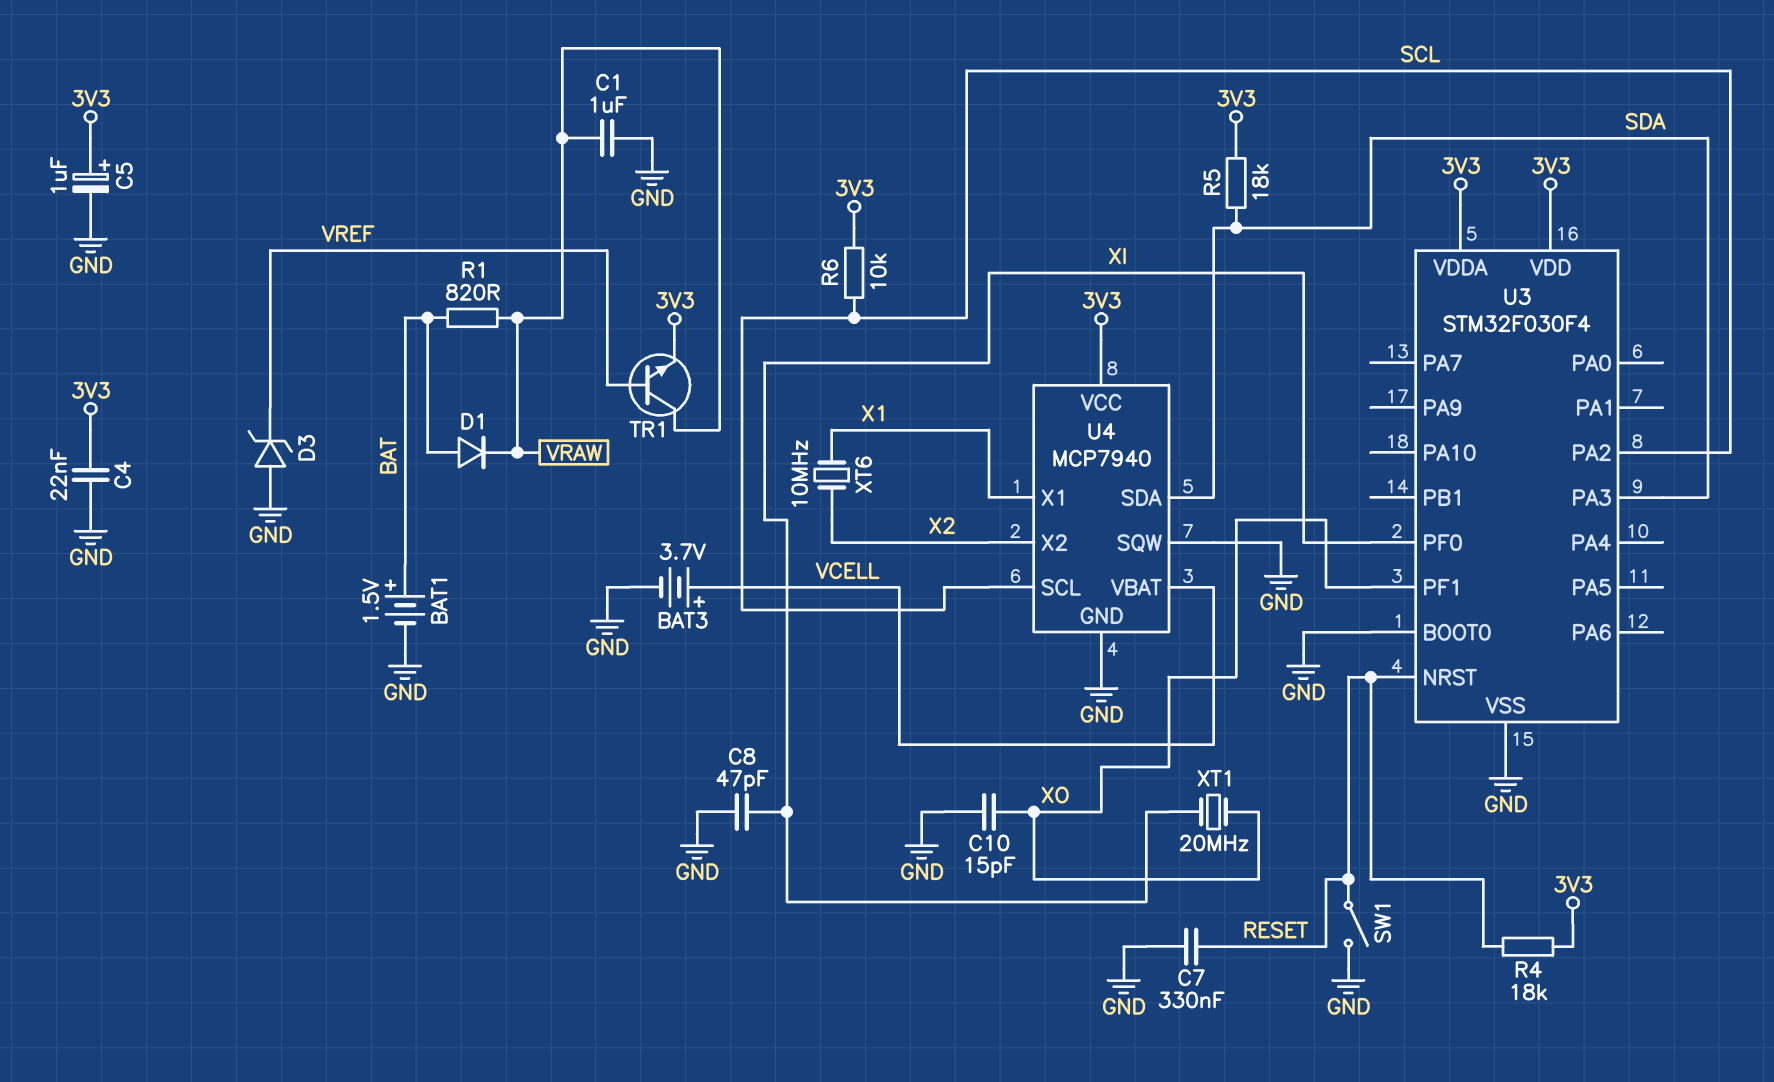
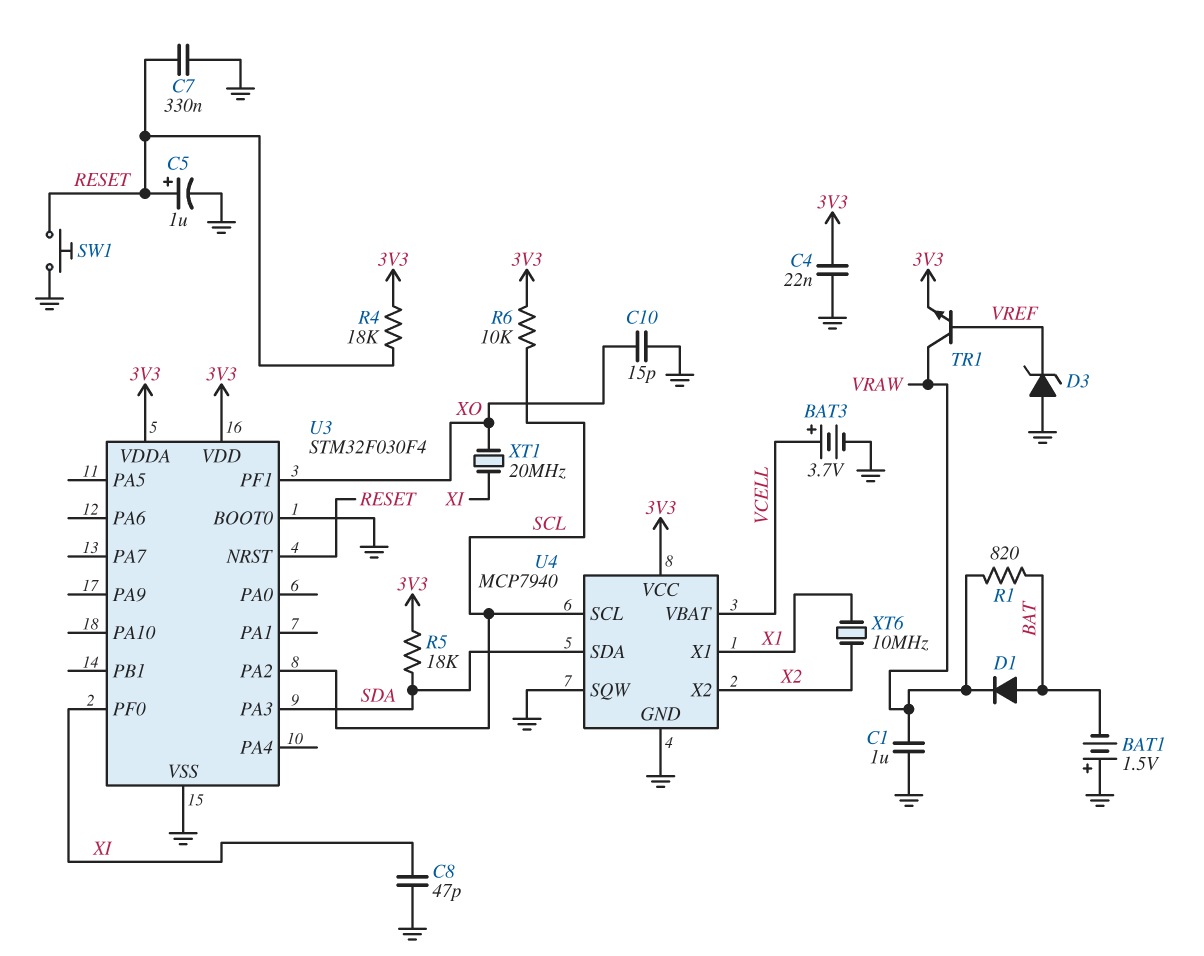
BAT1: 1.5V (plus BAT, minus GND) -> 1.5V (plus GND, minus BAT)
C5: 1uF (plus 3V3, minus GND) -> 1uF (plus RESET, minus GND)
SW1: switch (GND, RESET) -> button (GND, RESET)

